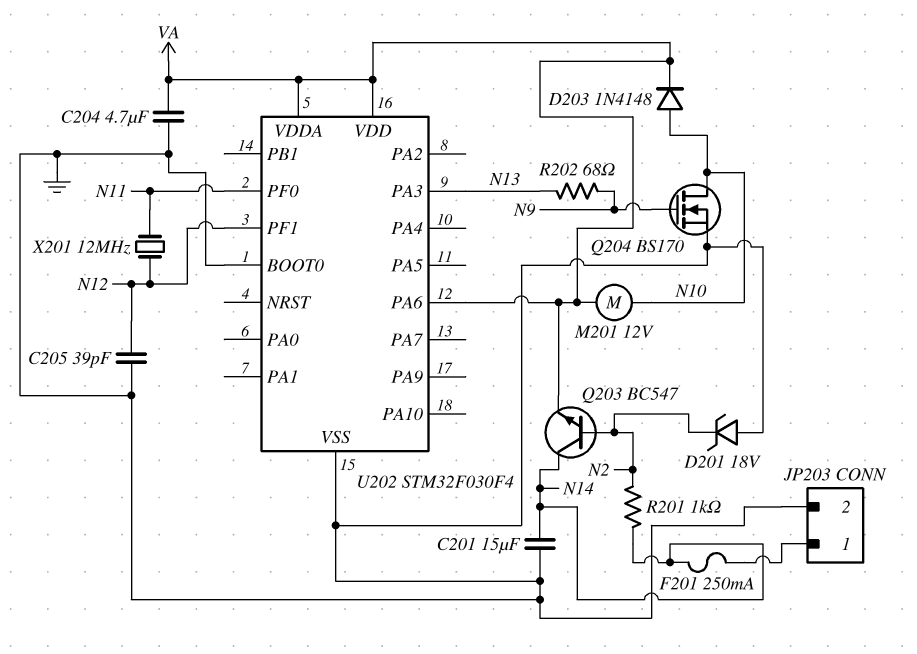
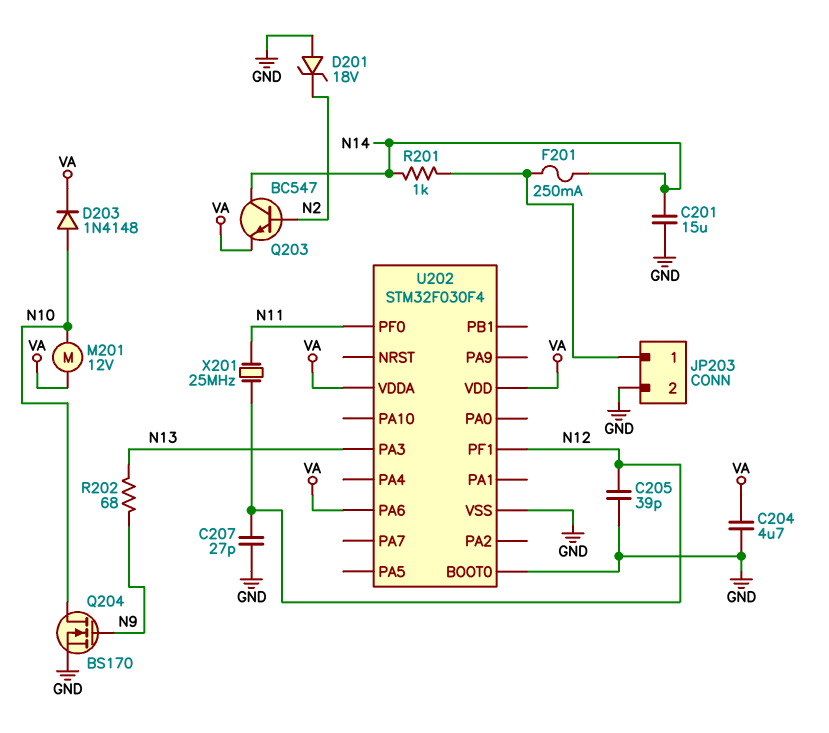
C207: none -> 27pF (GND, N12)
R201: 1k (N2, N14) -> 1k (JP203/1, N14)
X201: 12MHz (N11, N12) -> 25MHz (N11, N12)

